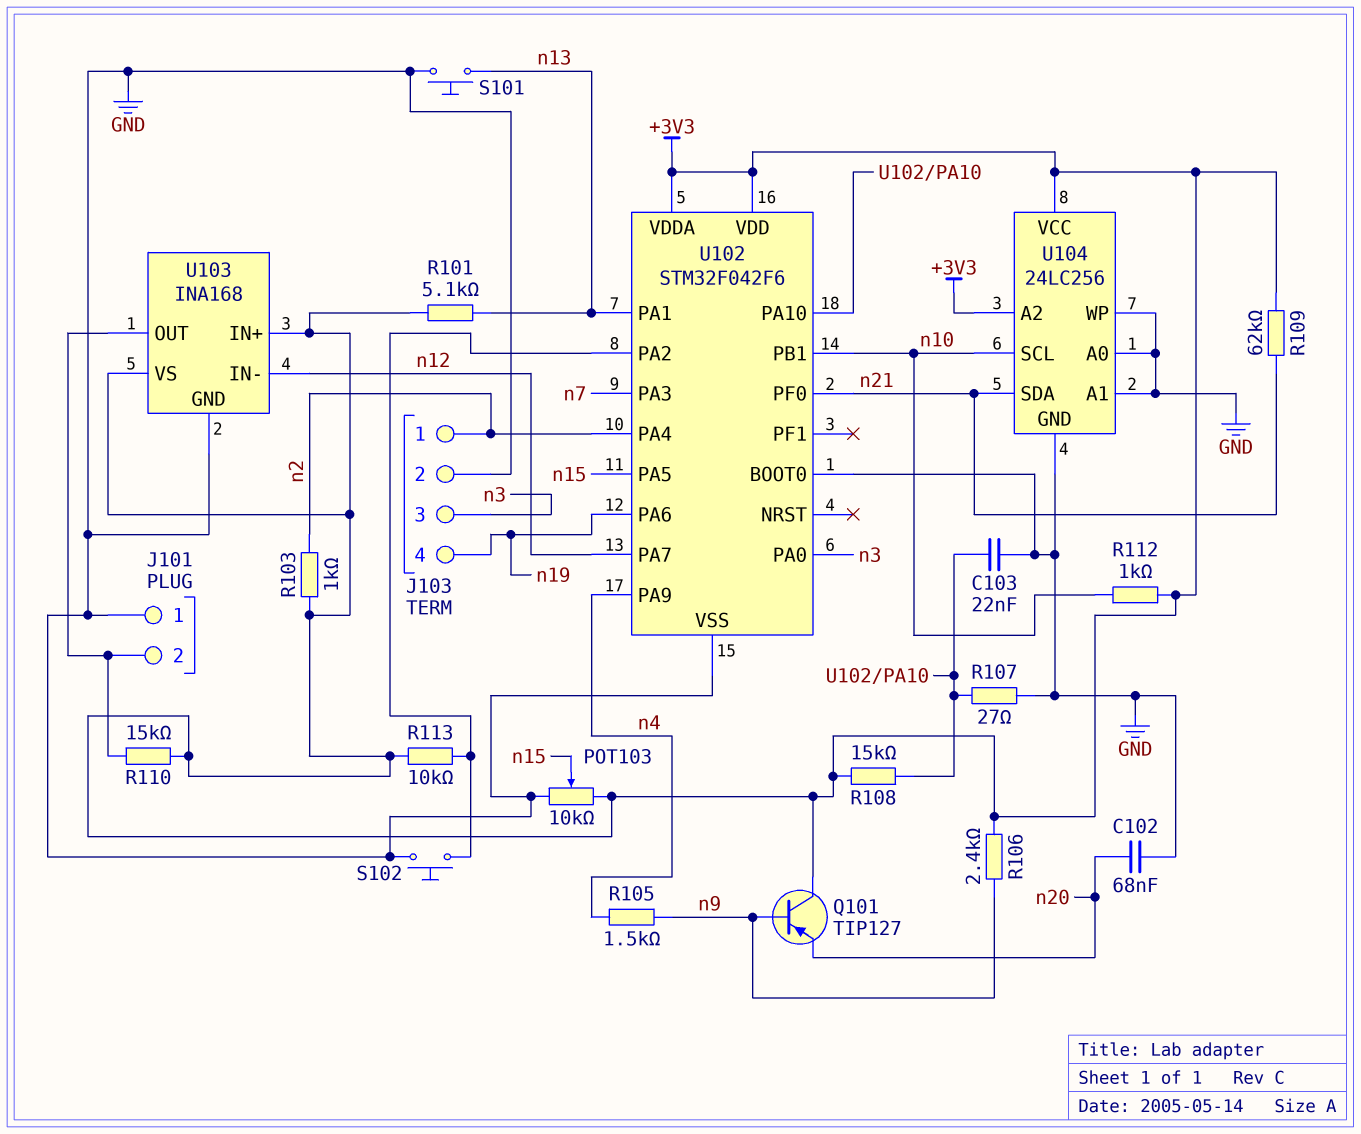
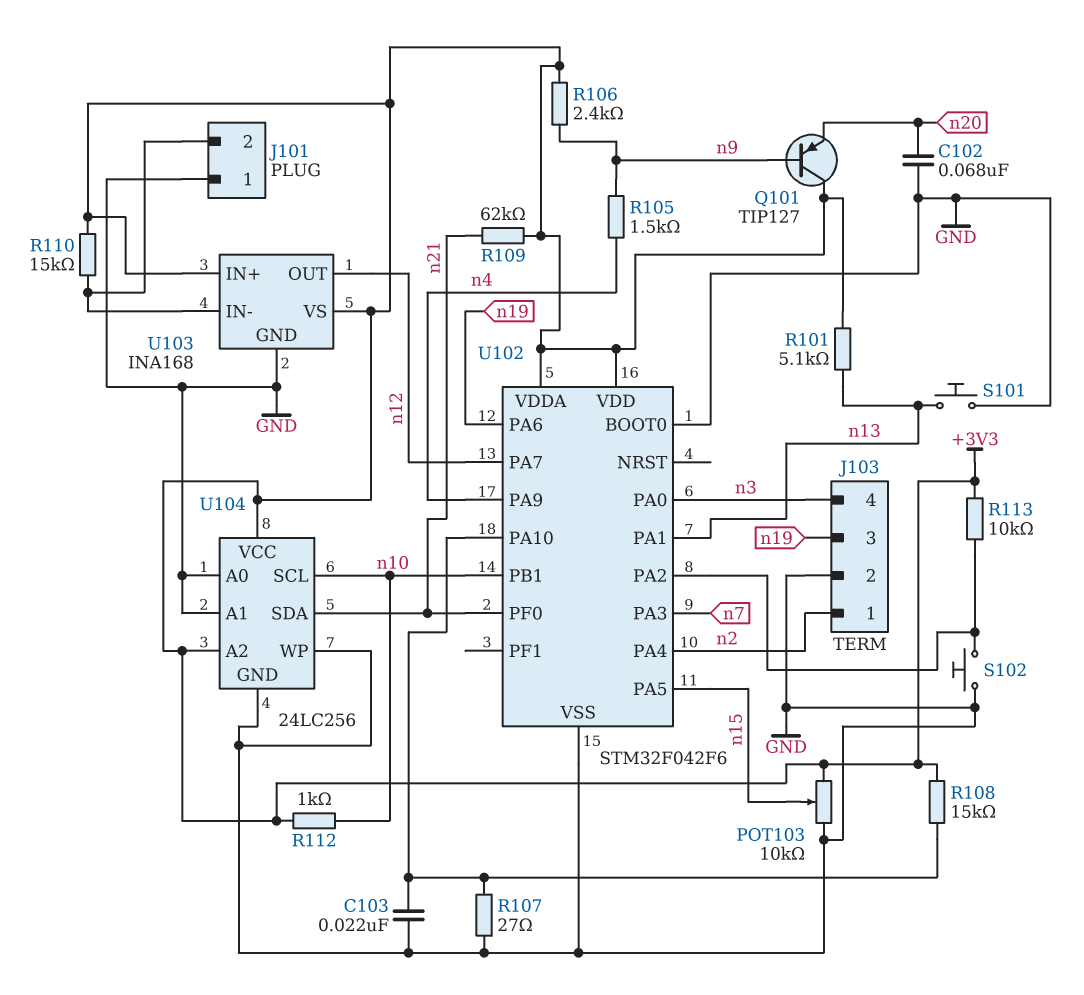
J103 pin 3: n3 -> n19
J103 pin 4: n19 -> n3
R103: 1k (+3V3, n2) -> none
U103 pin IN-: n12 -> J101/2
U103 pin OUT: J101/2 -> n12

